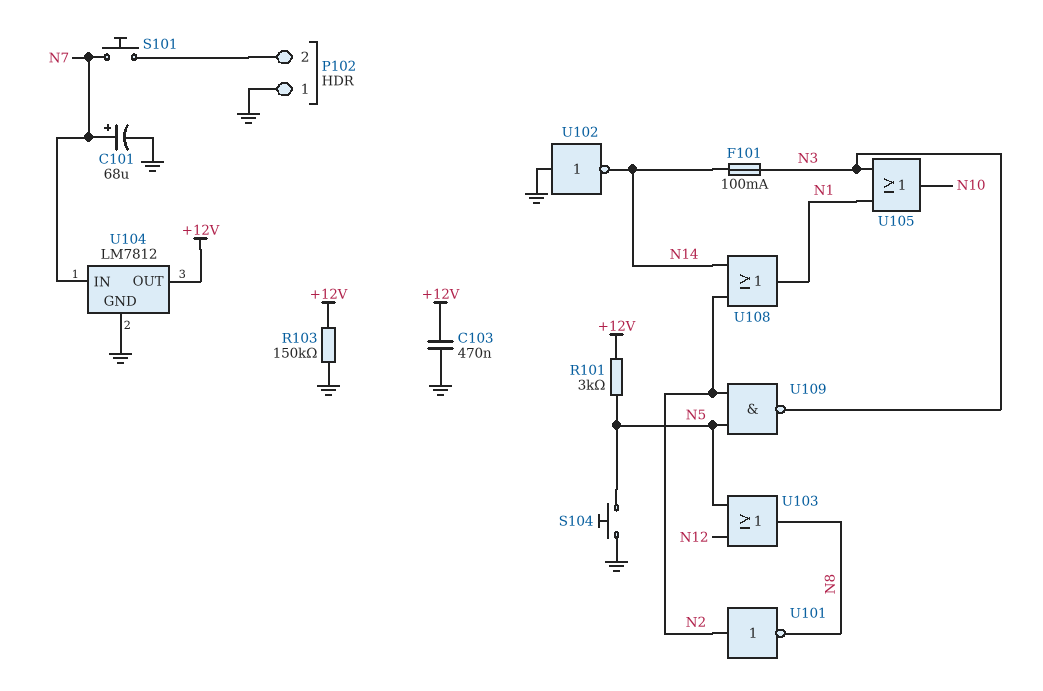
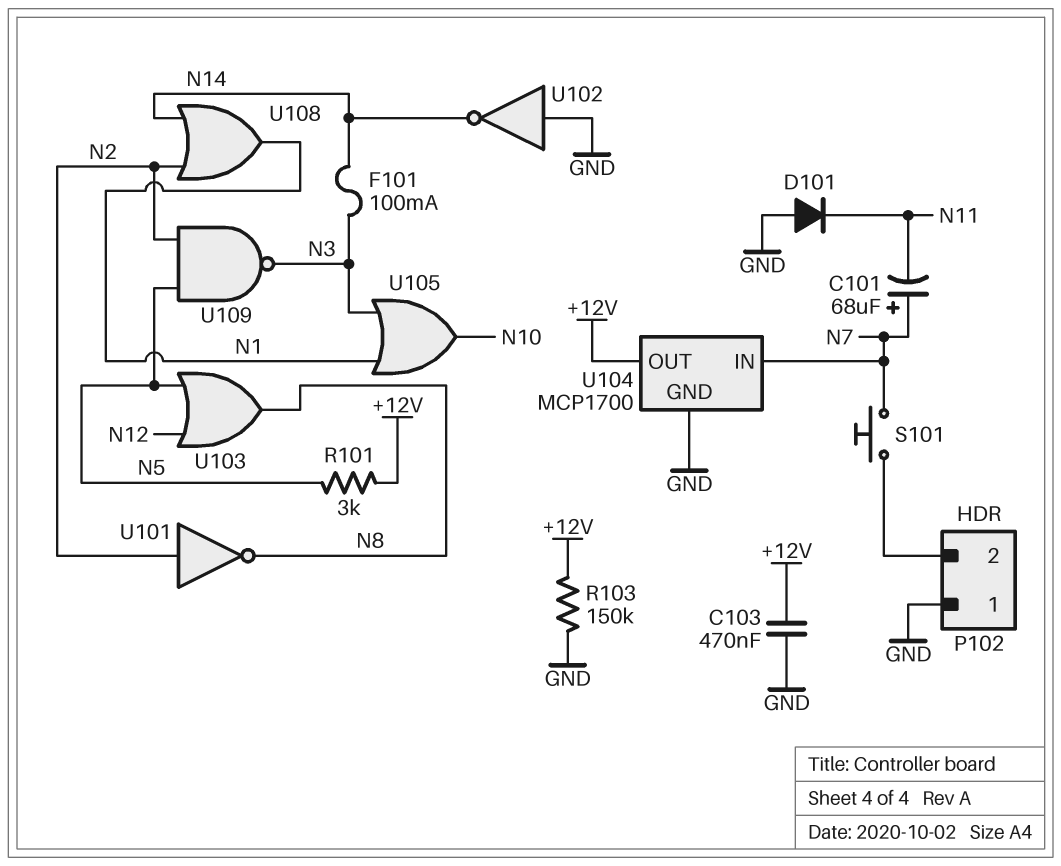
C101: 68uF (plus N7, minus GND) -> 68uF (plus N7, minus N11)
D101: none -> diode (A GND, K N11)
S104: button (GND, N5) -> none
U104: LM7812 -> MCP1700

